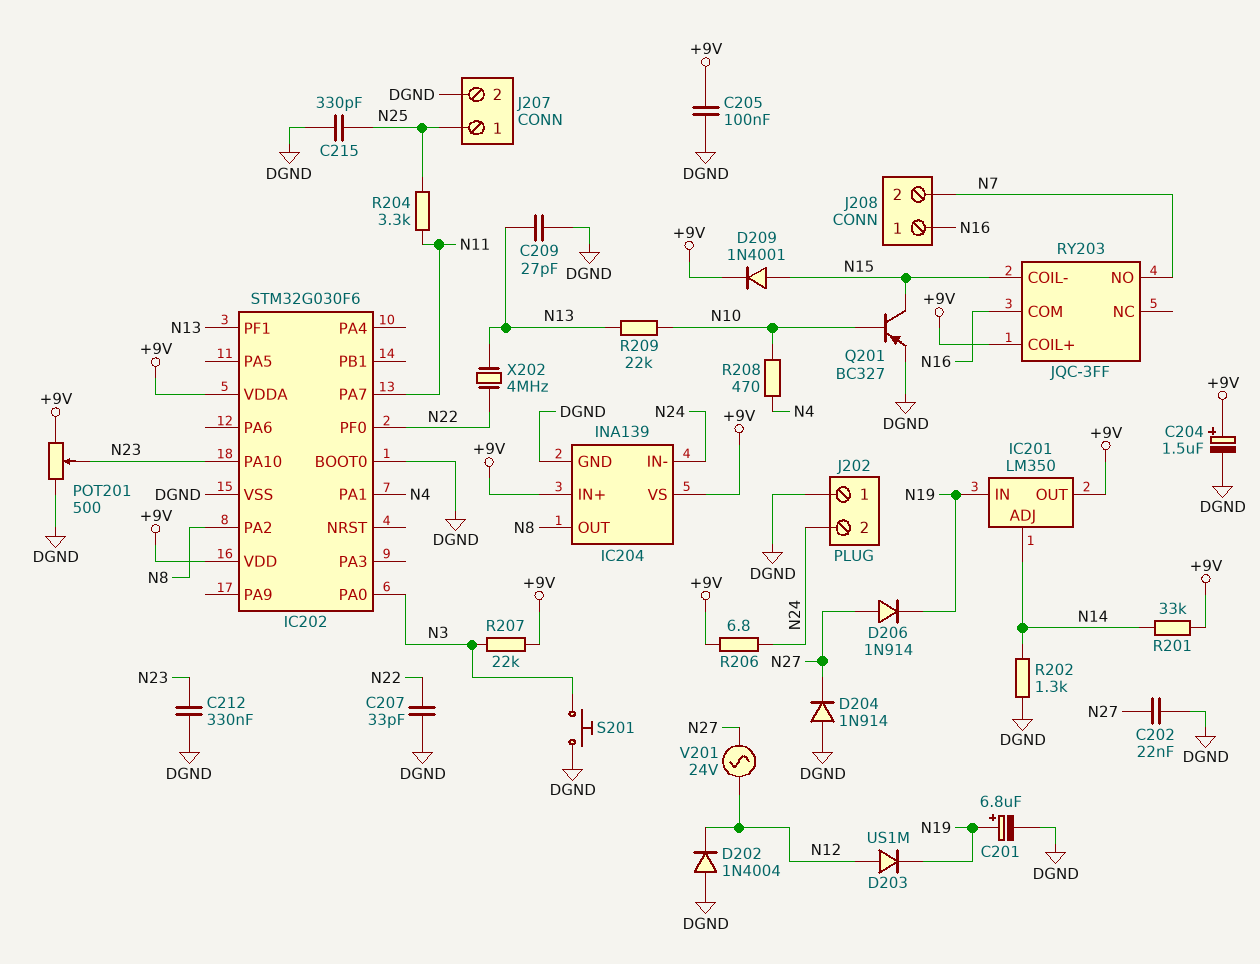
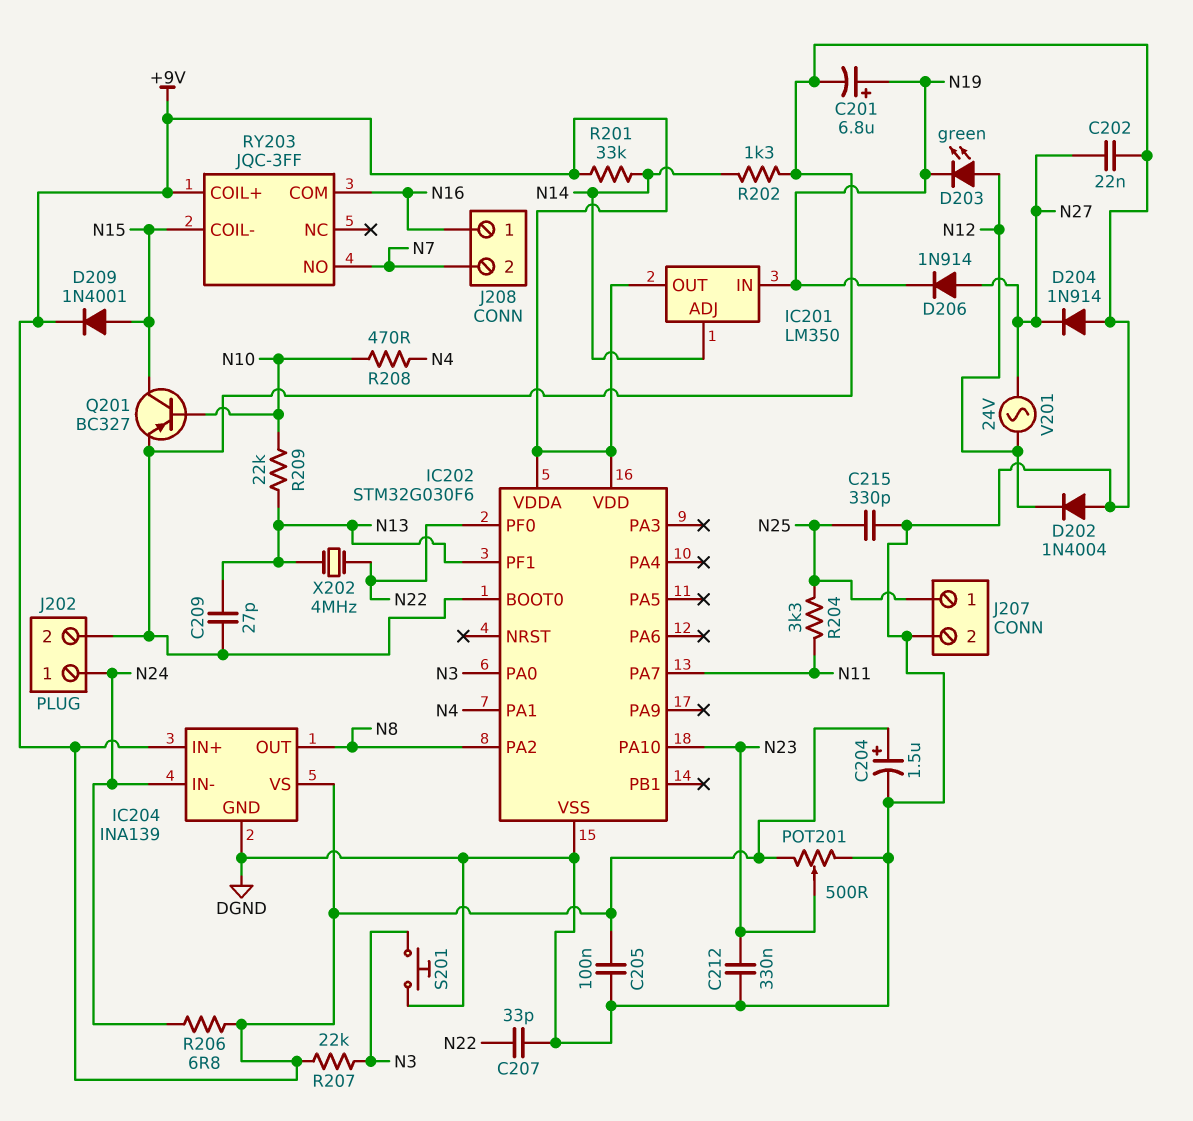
D203: diode US1M (A N12, K N19) -> LED green (A N12, K N19)
J202 pin 1: DGND -> N24
J202 pin 2: N24 -> DGND

